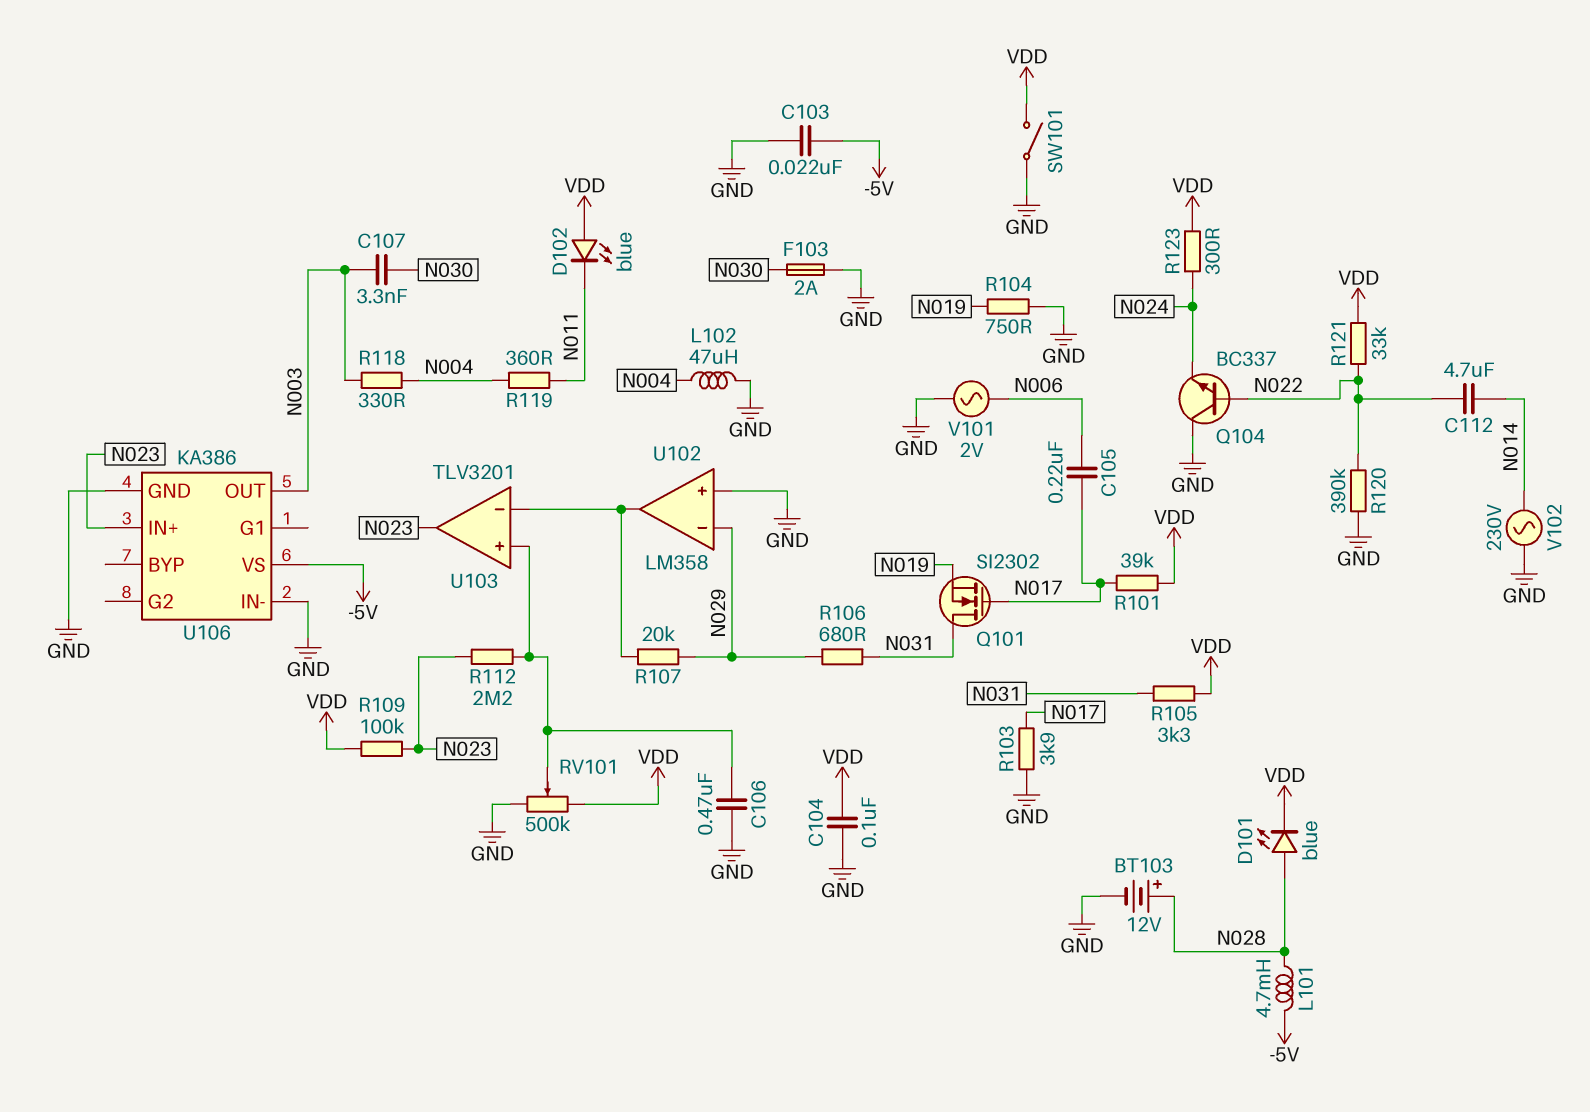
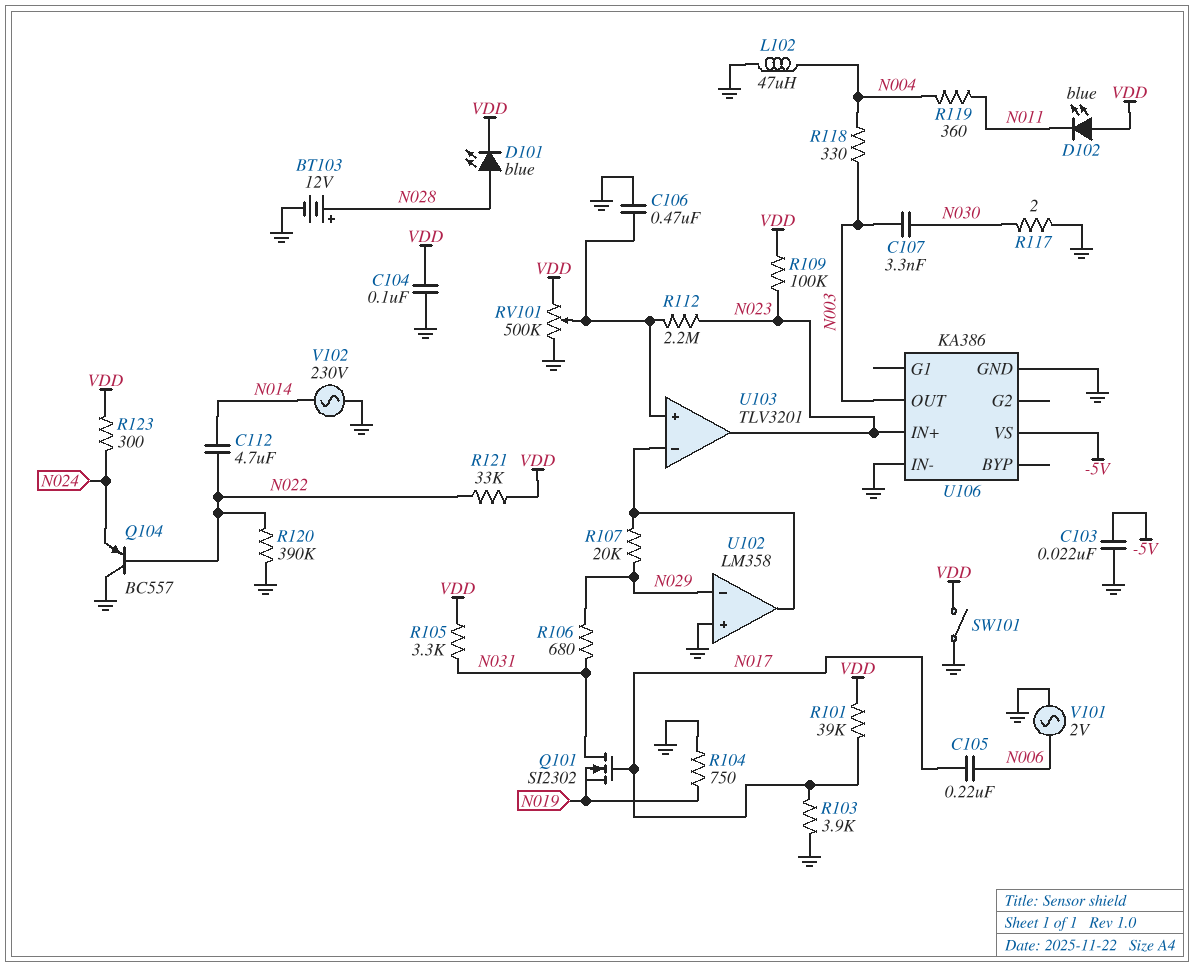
F103: 2A (GND, N030) -> none
L101: 4.7mH (-5V, N028) -> none
Q104: NPN BC337 (B N022, C GND, E N024) -> PNP BC557 (B N022, C GND, E N024)
R117: none -> 2 (GND, N030)

